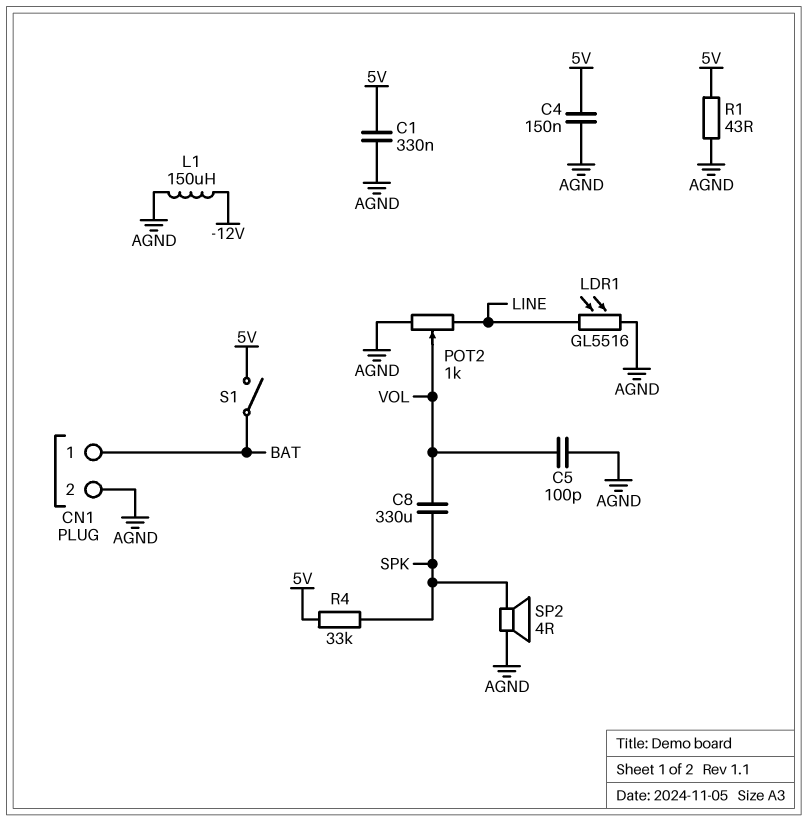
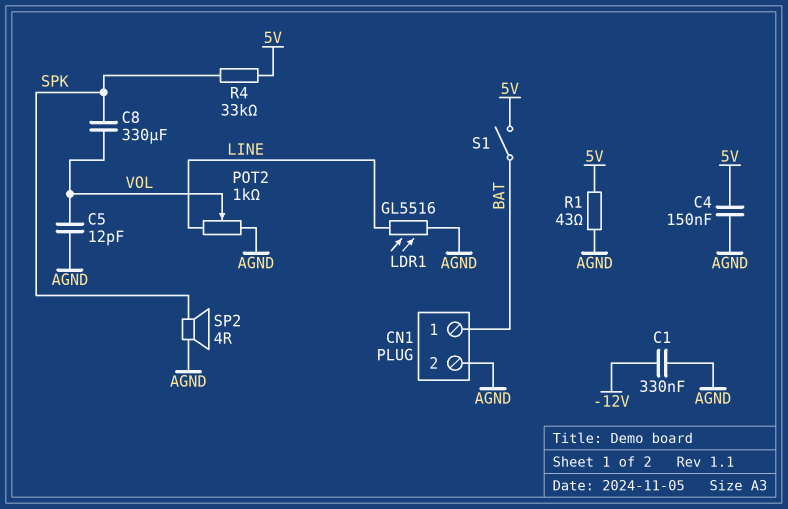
C1: 330nF (5V, AGND) -> 330nF (-12V, AGND)
C5: 100pF (AGND, VOL) -> 12pF (AGND, VOL)
L1: 150uH (-12V, AGND) -> none

